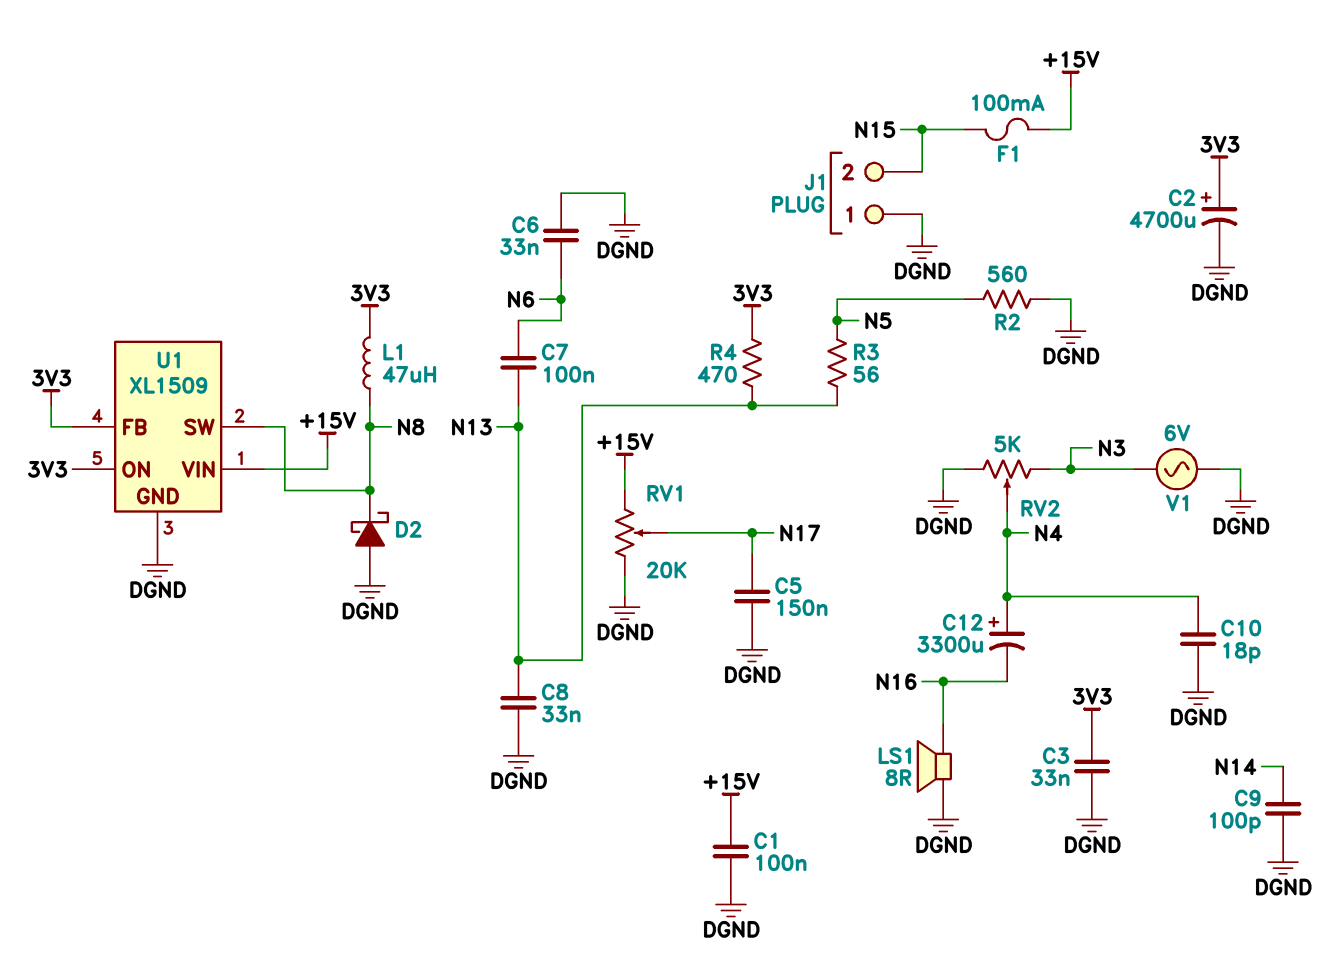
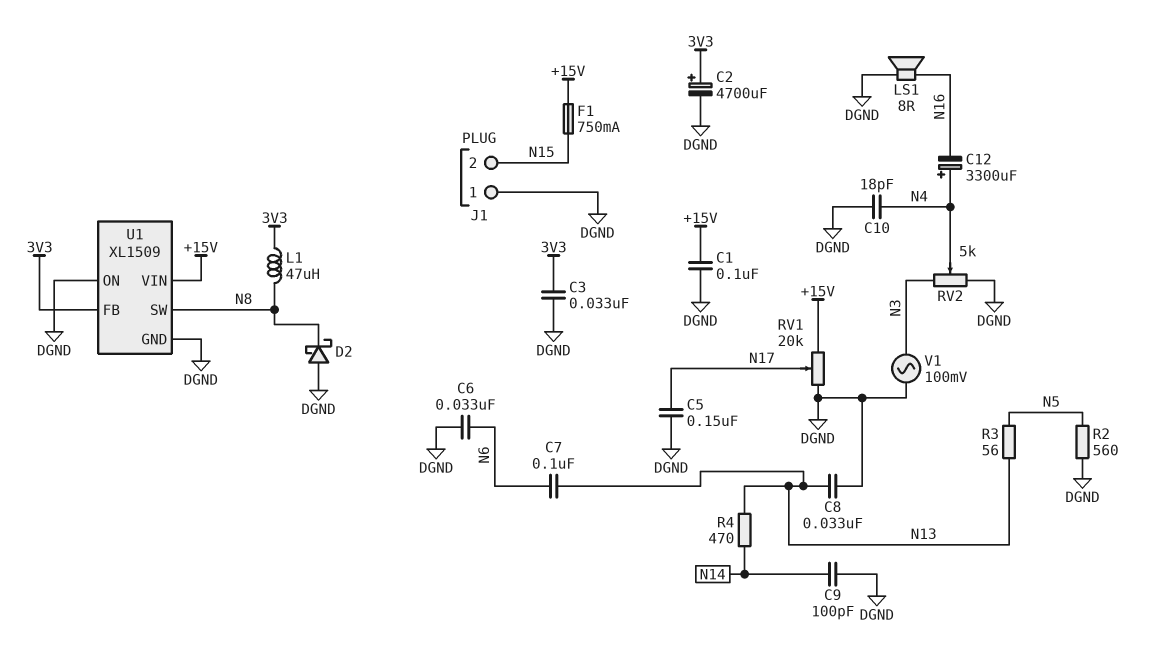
F1: 100mA (+15V, N15) -> 750mA (+15V, N15)
R4: 470 (3V3, N13) -> 470 (N13, N14)
U1 pin ON: 3V3 -> DGND
V1: AC 6V (DGND, N3) -> AC 100mV (DGND, N3)

